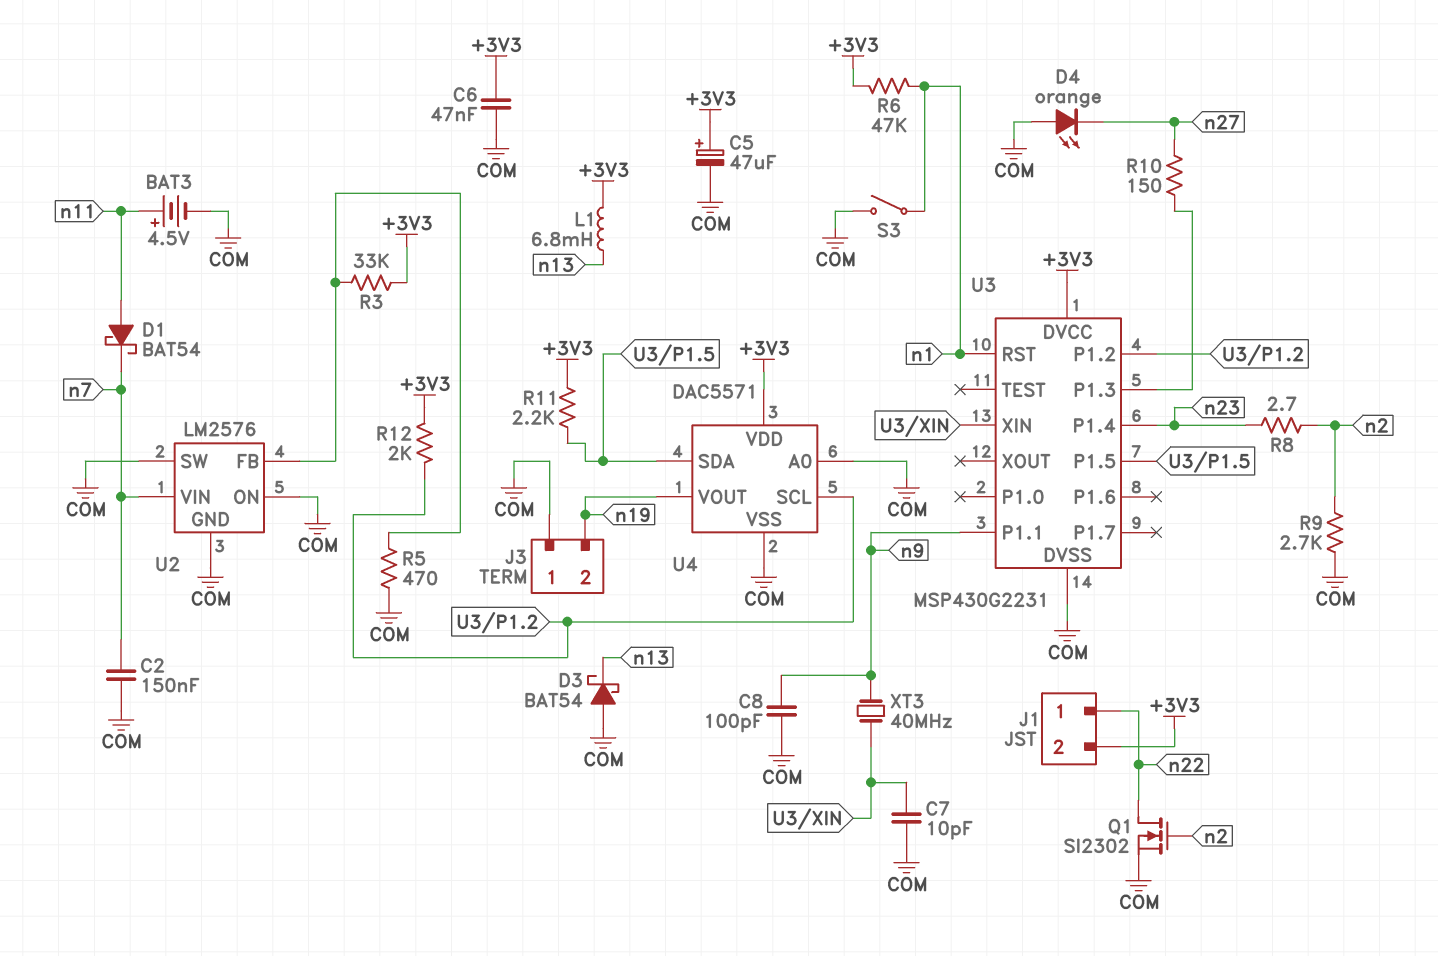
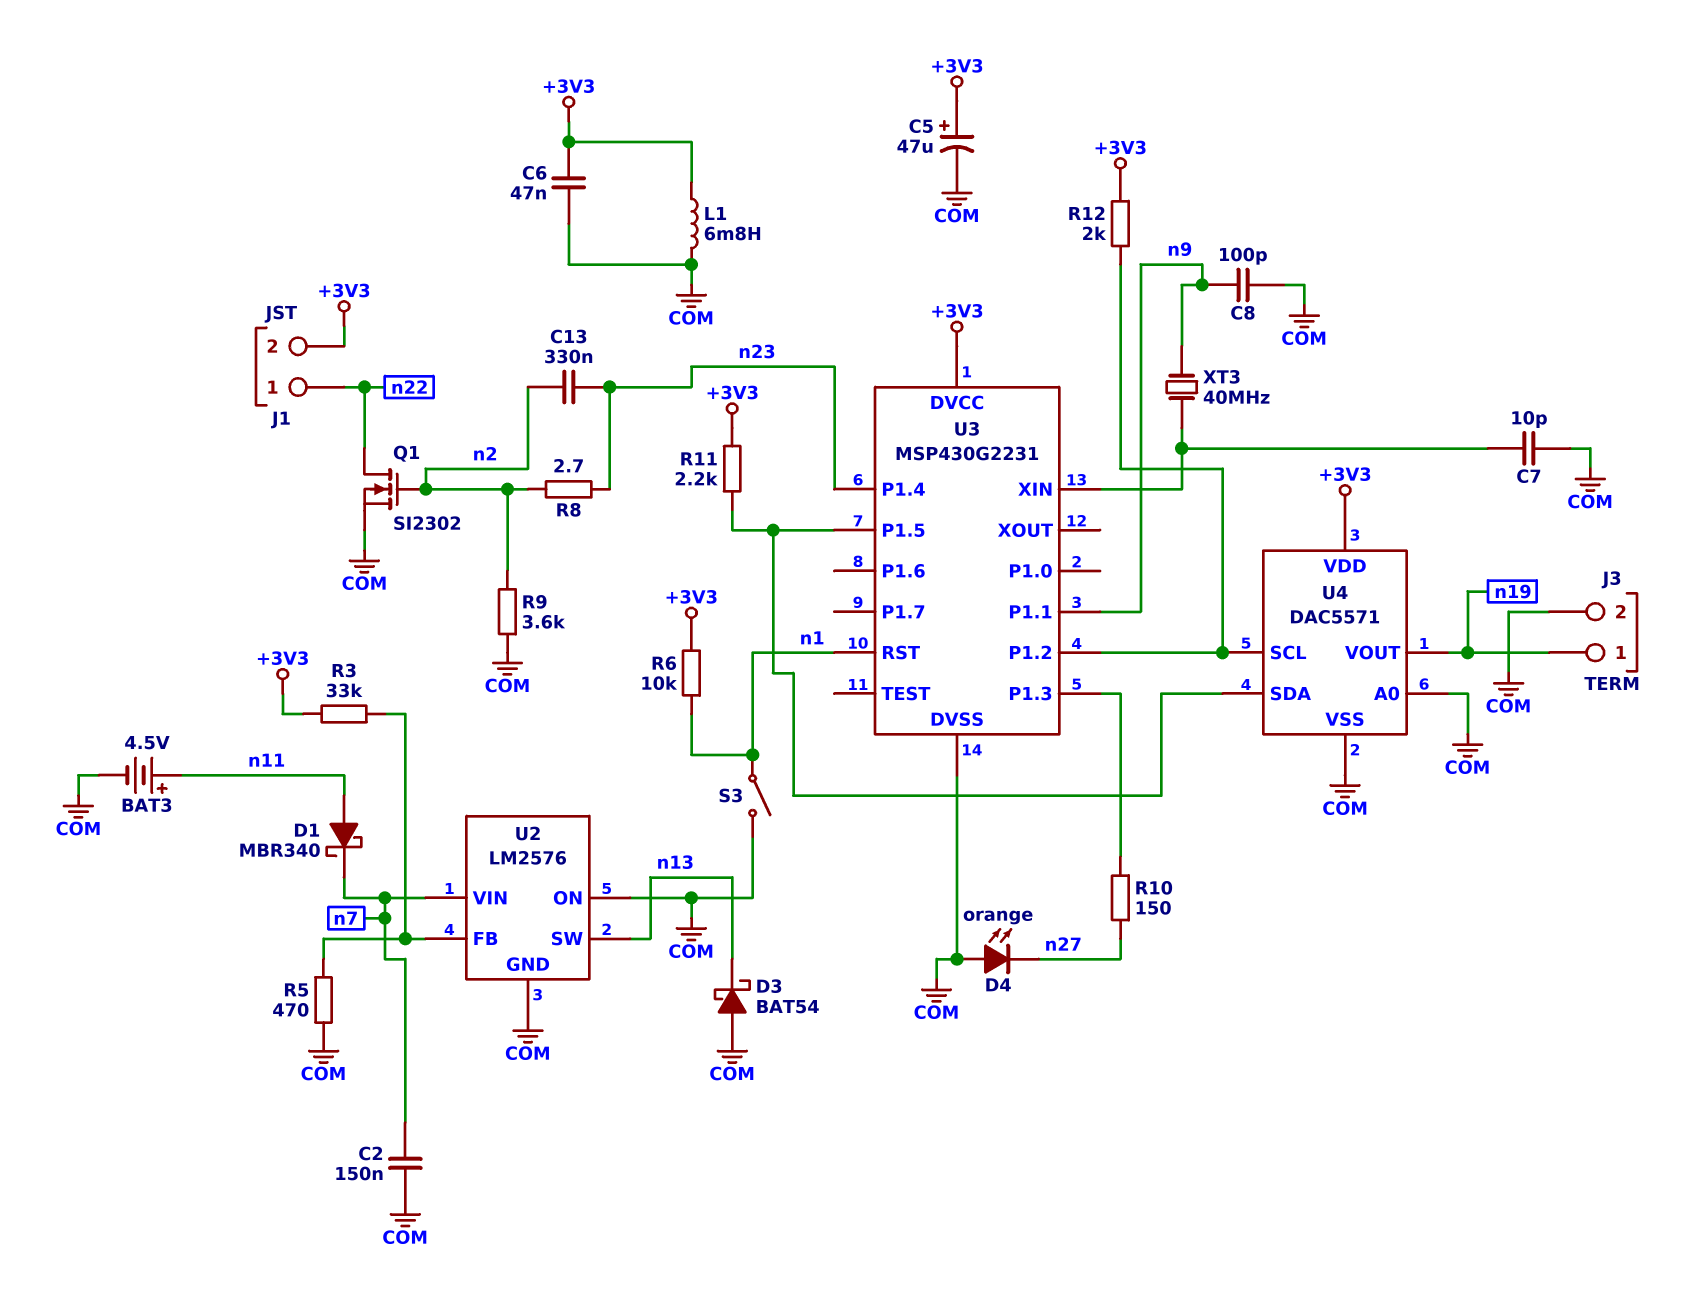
C13: none -> 330nF (n2, n23)
D1: schottky BAT54 (A n11, K n7) -> schottky MBR340 (A n11, K n7)
J3 pin 1: COM -> n19
J3 pin 2: n19 -> COM
L1: 6.8mH (+3V3, n13) -> 6.8mH (+3V3, COM)
R6: 47k (+3V3, n1) -> 10k (+3V3, n1)
R9: 2.7k (COM, n2) -> 3.6k (COM, n2)
U2 pin SW: COM -> n13

